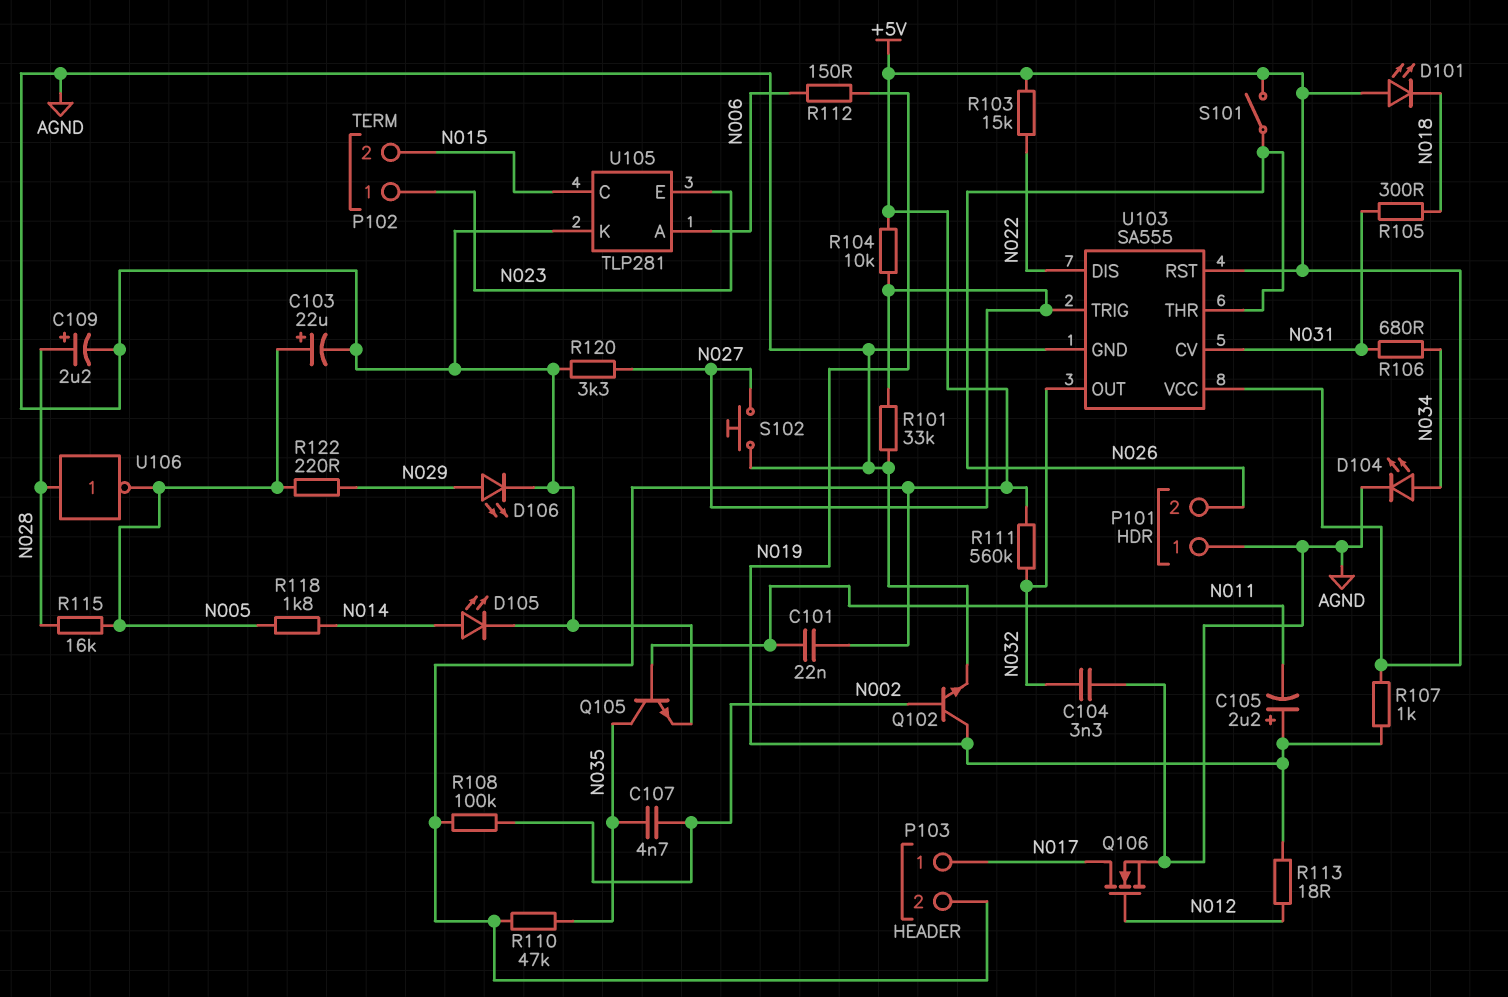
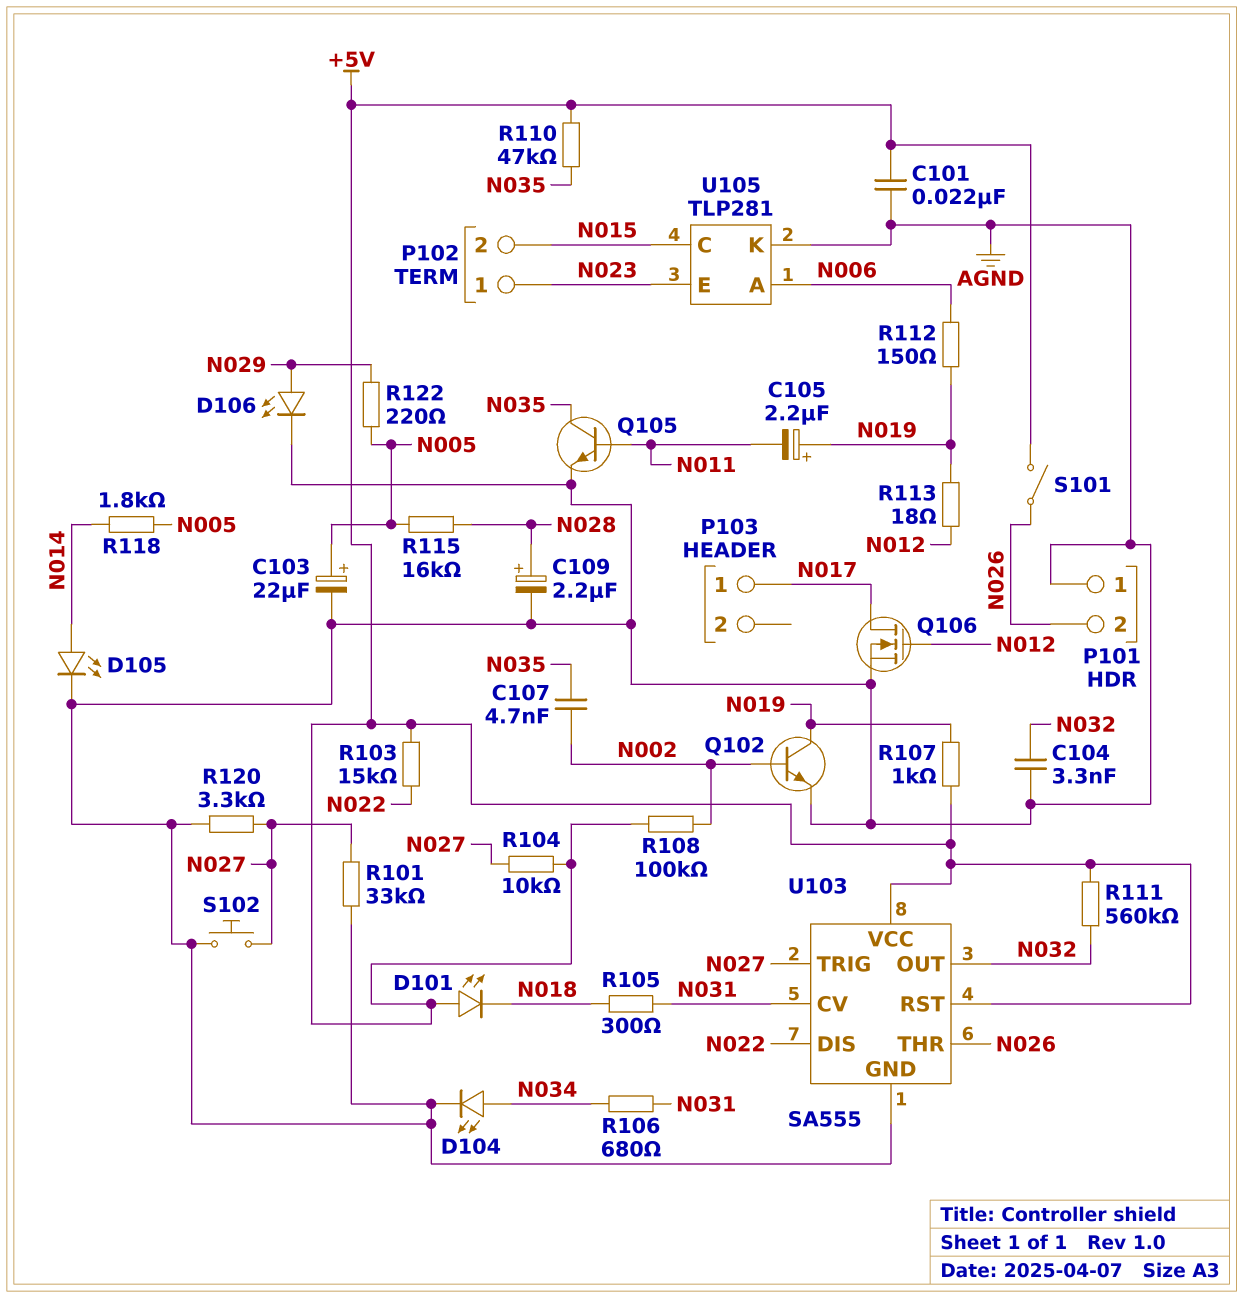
C101: 22nF (+5V, N011) -> 22nF (+5V, AGND)
P103 pin 2: +5V -> none
U106: NOT (in N028, out N005) -> none

